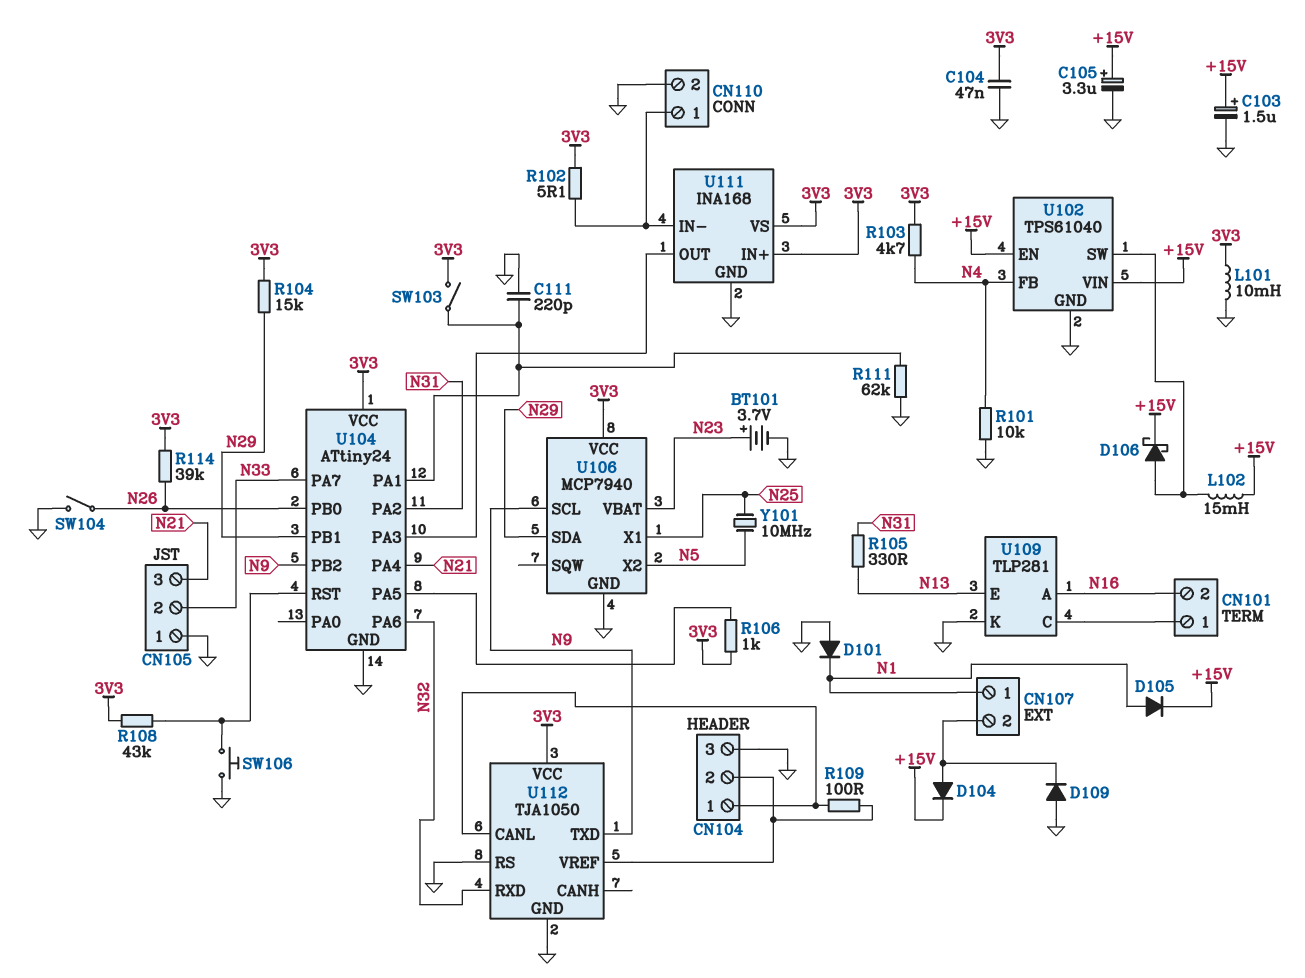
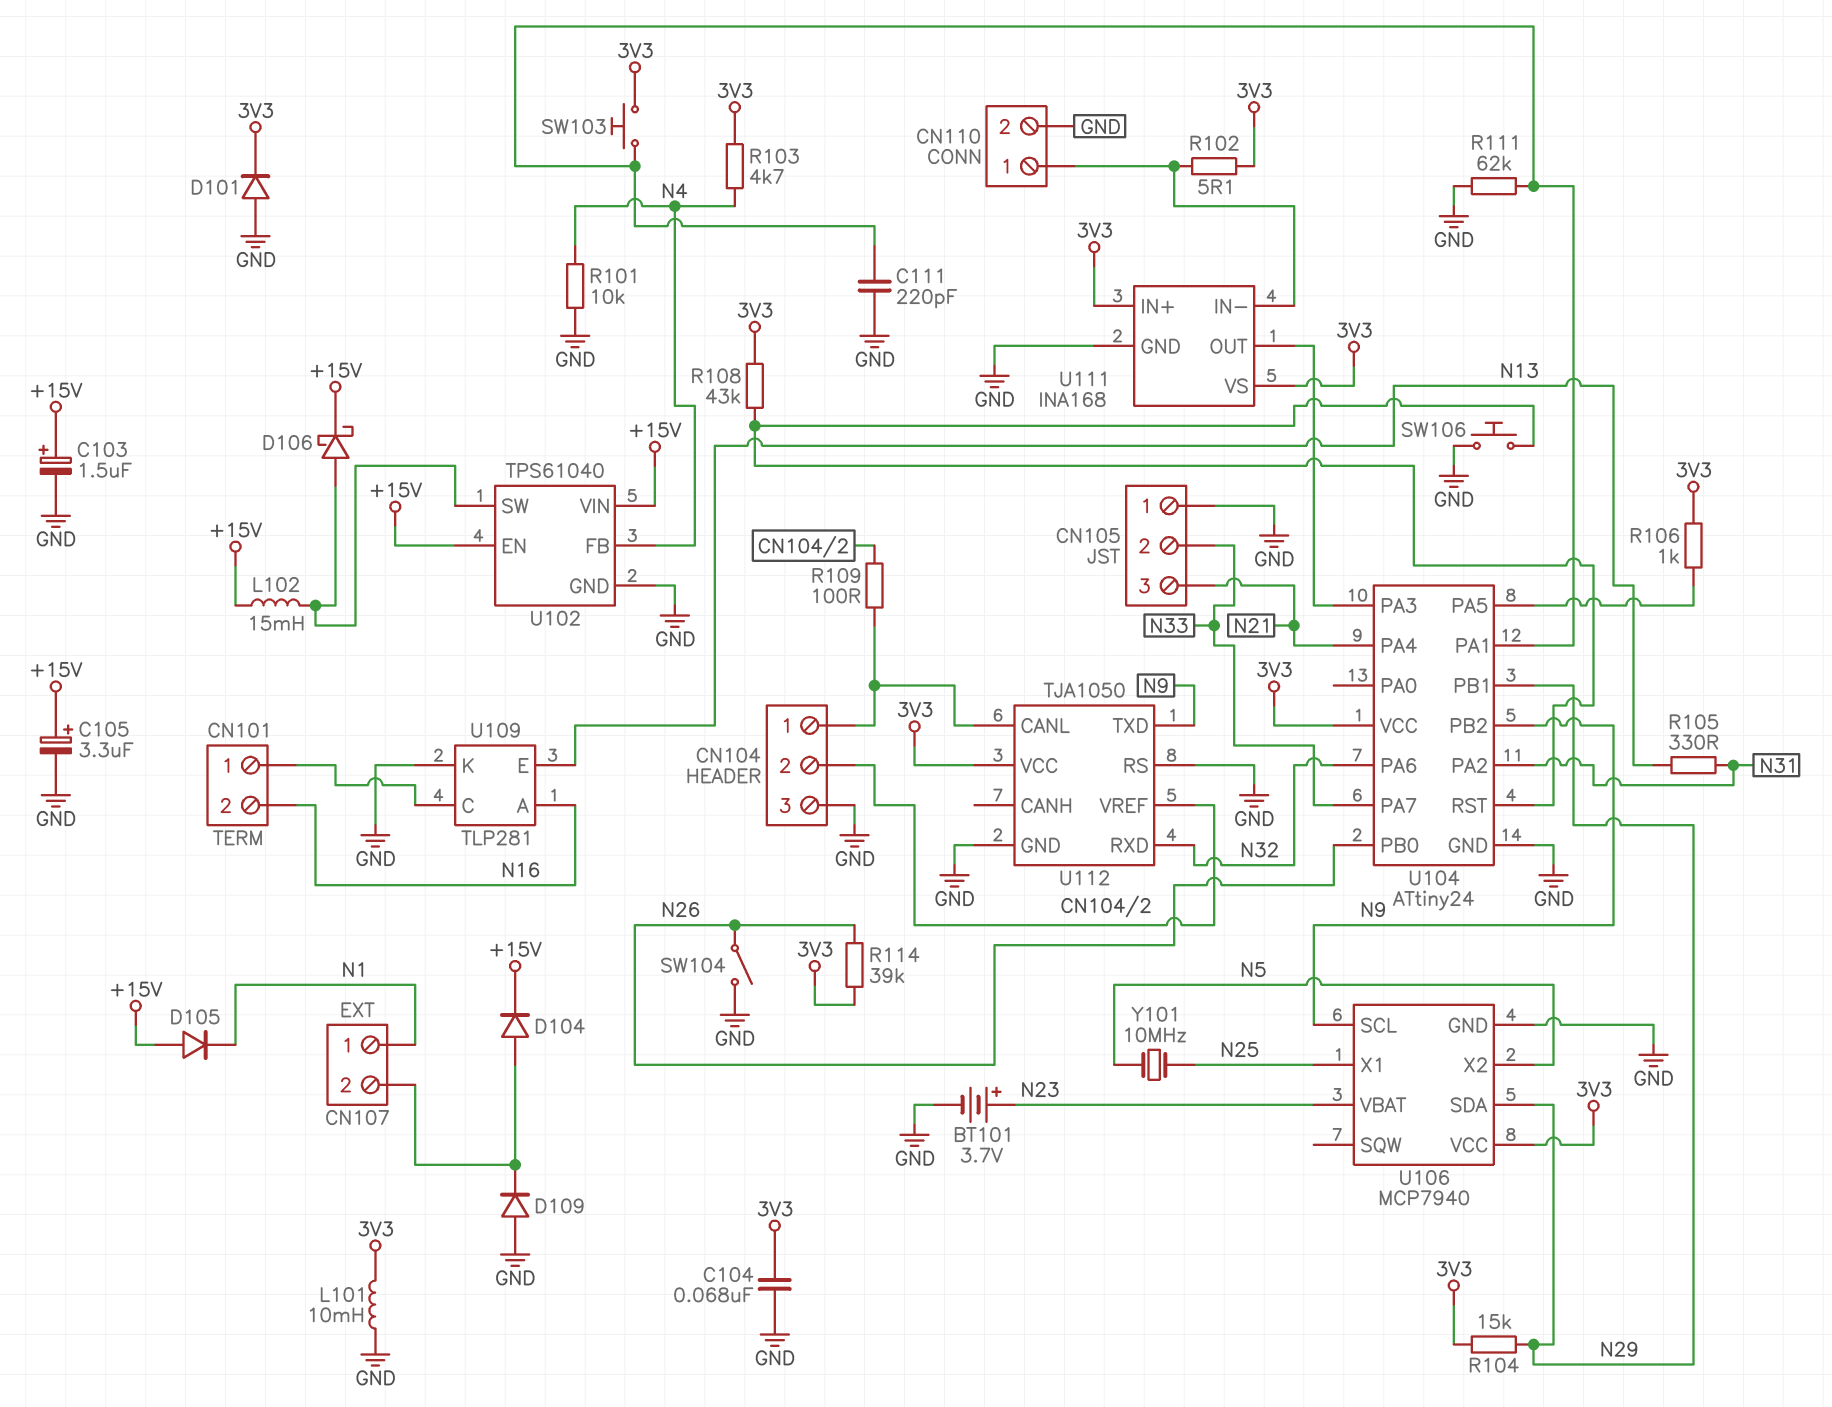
C104: 47nF (3V3, GND) -> 68nF (3V3, GND)
D101: diode (A GND, K N1) -> diode (A GND, K 3V3)
D105: diode (A N1, K +15V) -> diode (A +15V, K N1)
SW103: switch (3V3, U104/PA1) -> button (3V3, U104/PA1)

